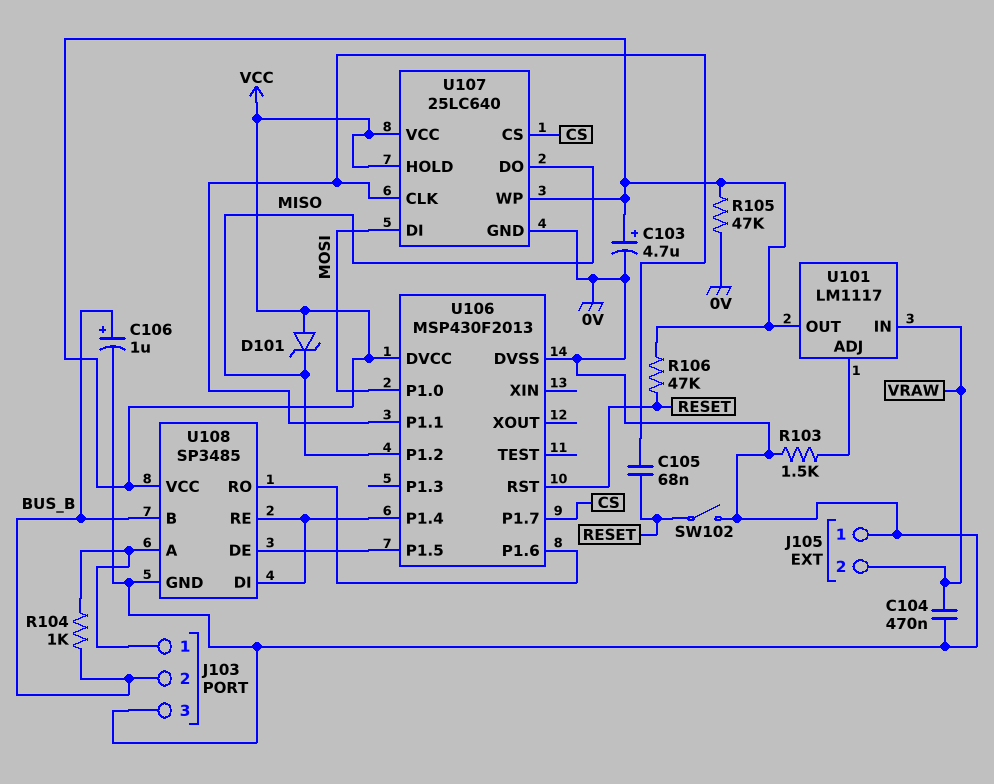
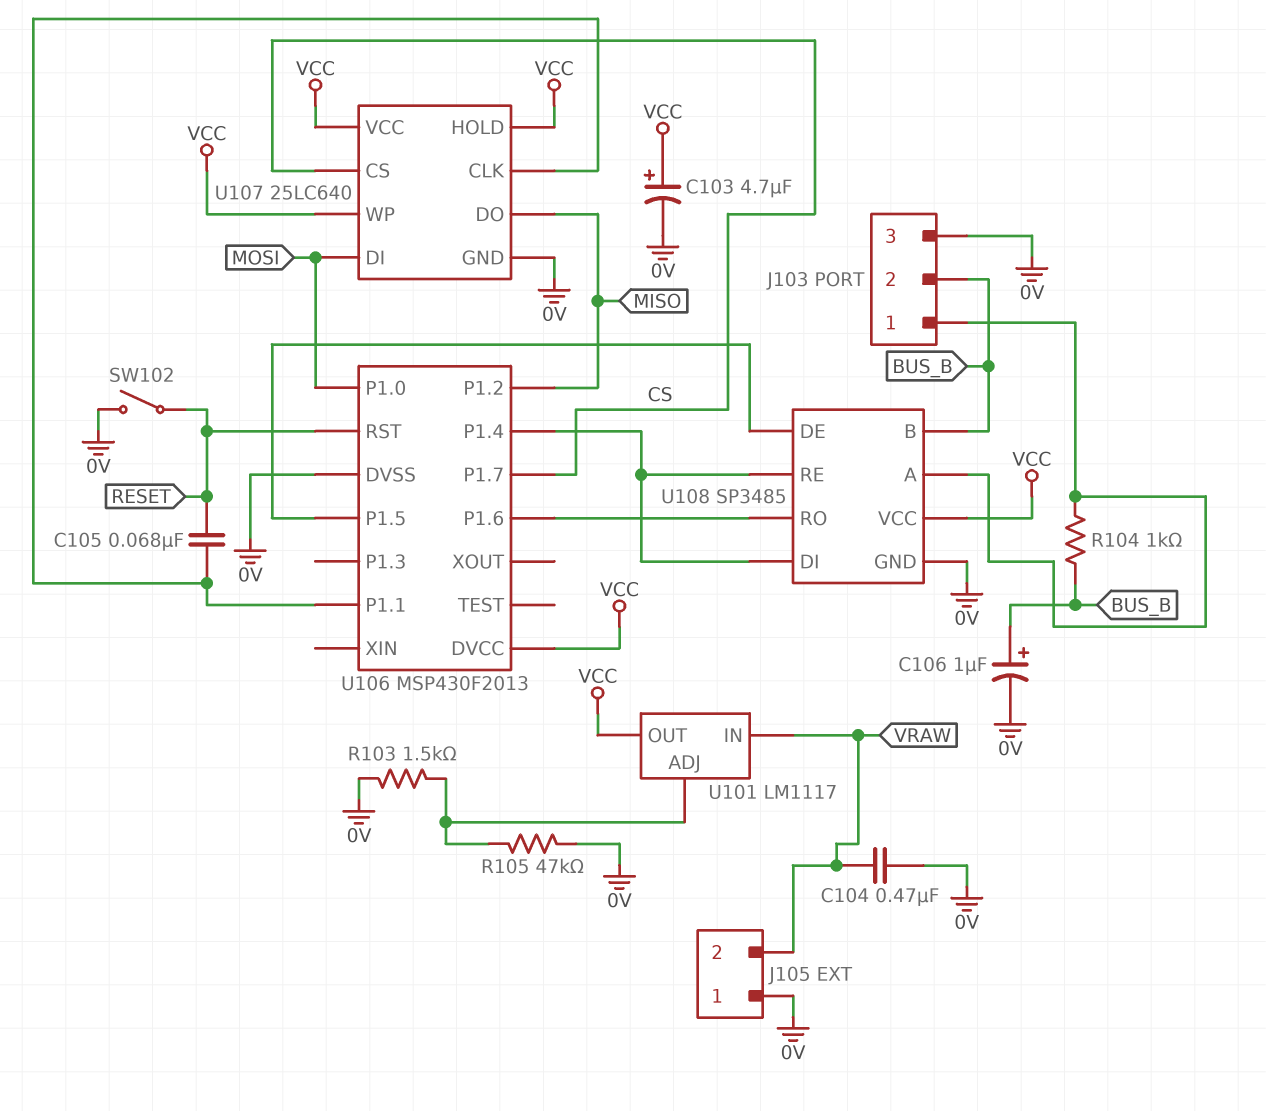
D101: zener (A VCC, K MISO) -> none
R105: 47k (0V, VCC) -> 47k (0V, U101/ADJ)
R106: 47k (RESET, VCC) -> none

